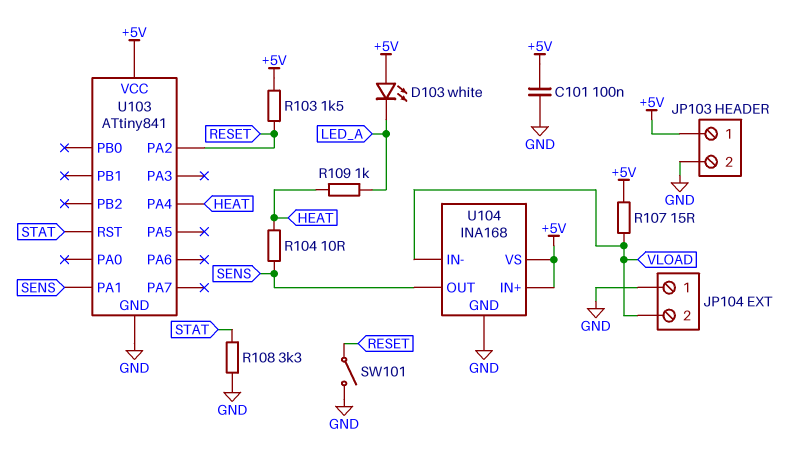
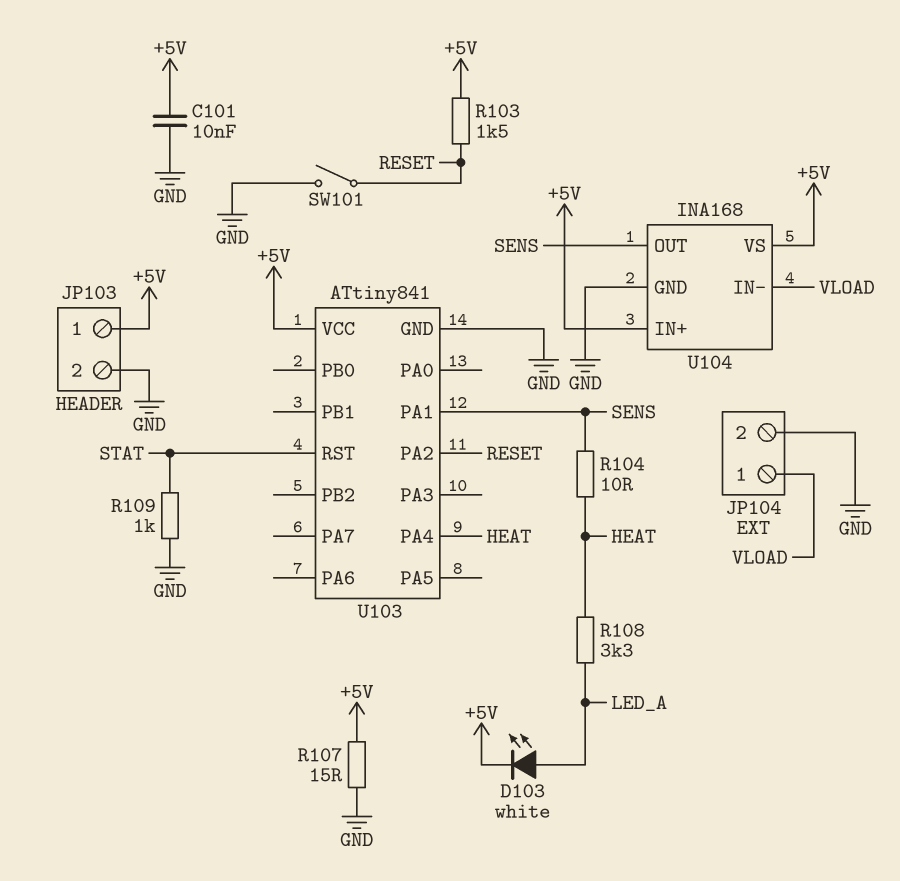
C101: 100nF (+5V, GND) -> 10nF (+5V, GND)
D103: LED white (A +5V, K LED_A) -> LED white (A LED_A, K +5V)
JP104 pin 1: GND -> VLOAD
JP104 pin 2: VLOAD -> GND
R107: 15 (+5V, VLOAD) -> 15 (+5V, GND)
R108: 3.3k (GND, STAT) -> 3.3k (HEAT, LED_A)
R109: 1k (HEAT, LED_A) -> 1k (GND, STAT)

